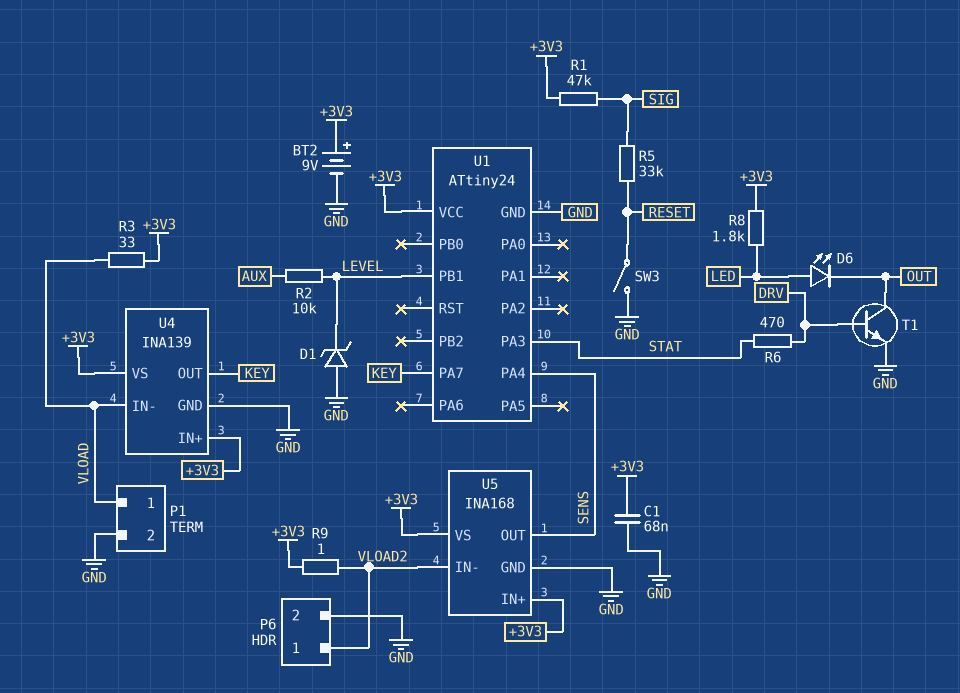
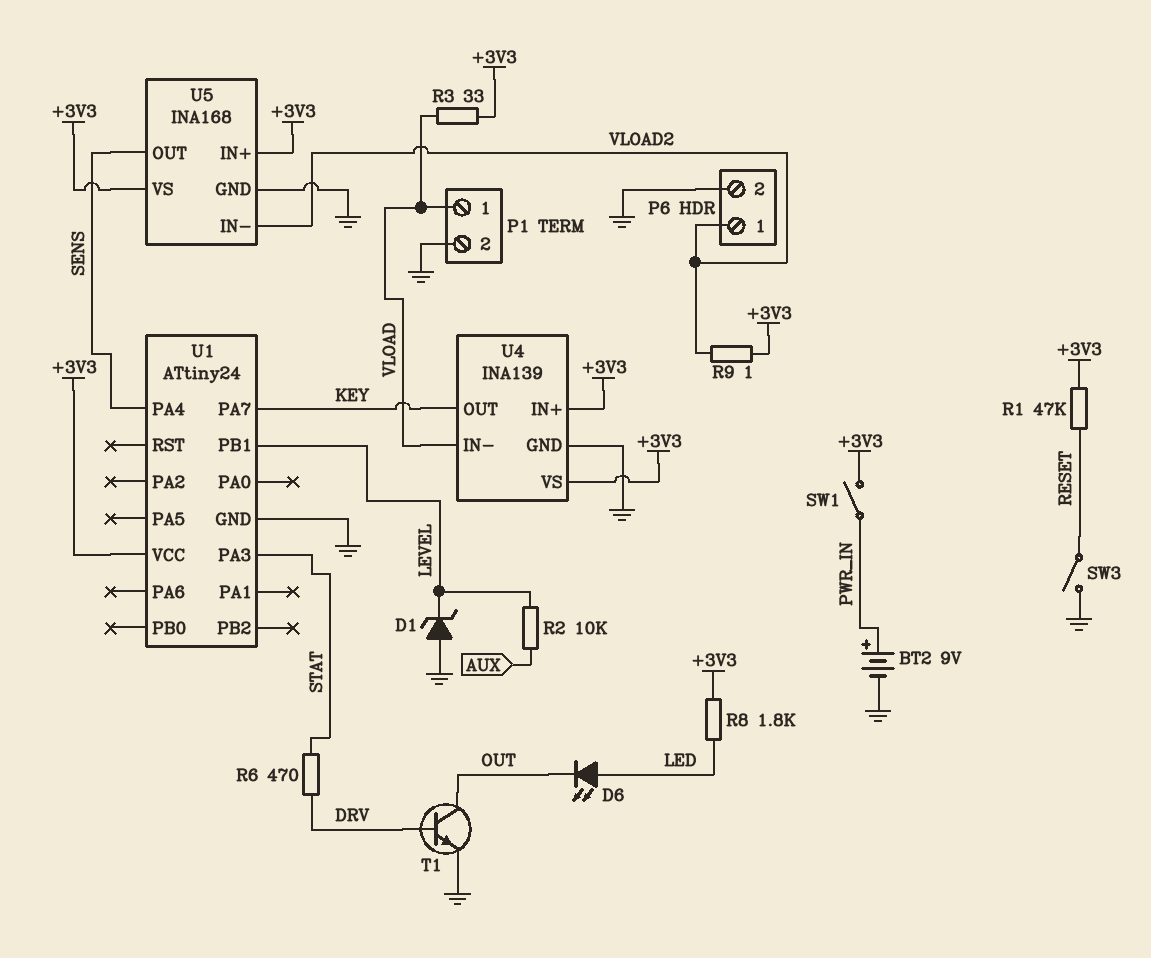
BT2: 9V (plus +3V3, minus GND) -> 9V (plus PWR_IN, minus GND)
C1: 68nF (+3V3, GND) -> none
R1: 47k (+3V3, SIG) -> 47k (+3V3, RESET)
R5: 33k (RESET, SIG) -> none
SW1: none -> switch (+3V3, PWR_IN)

